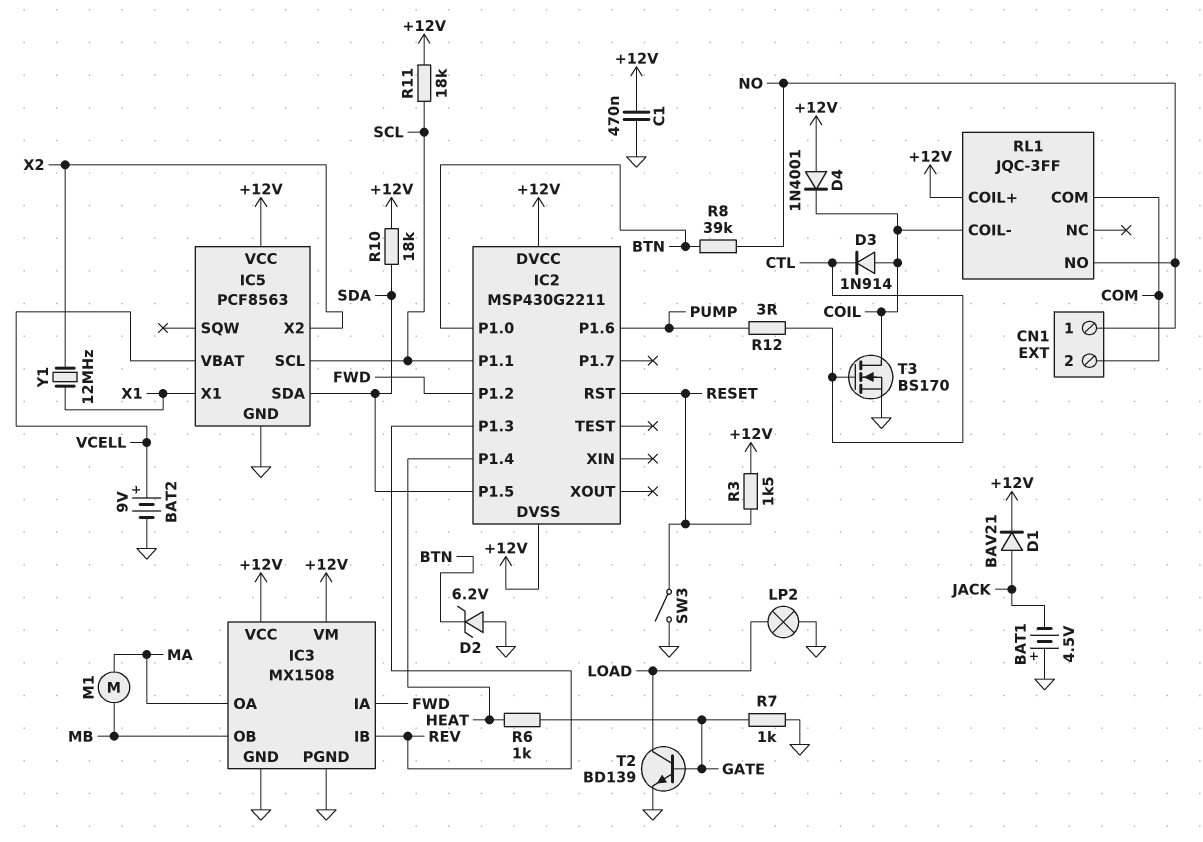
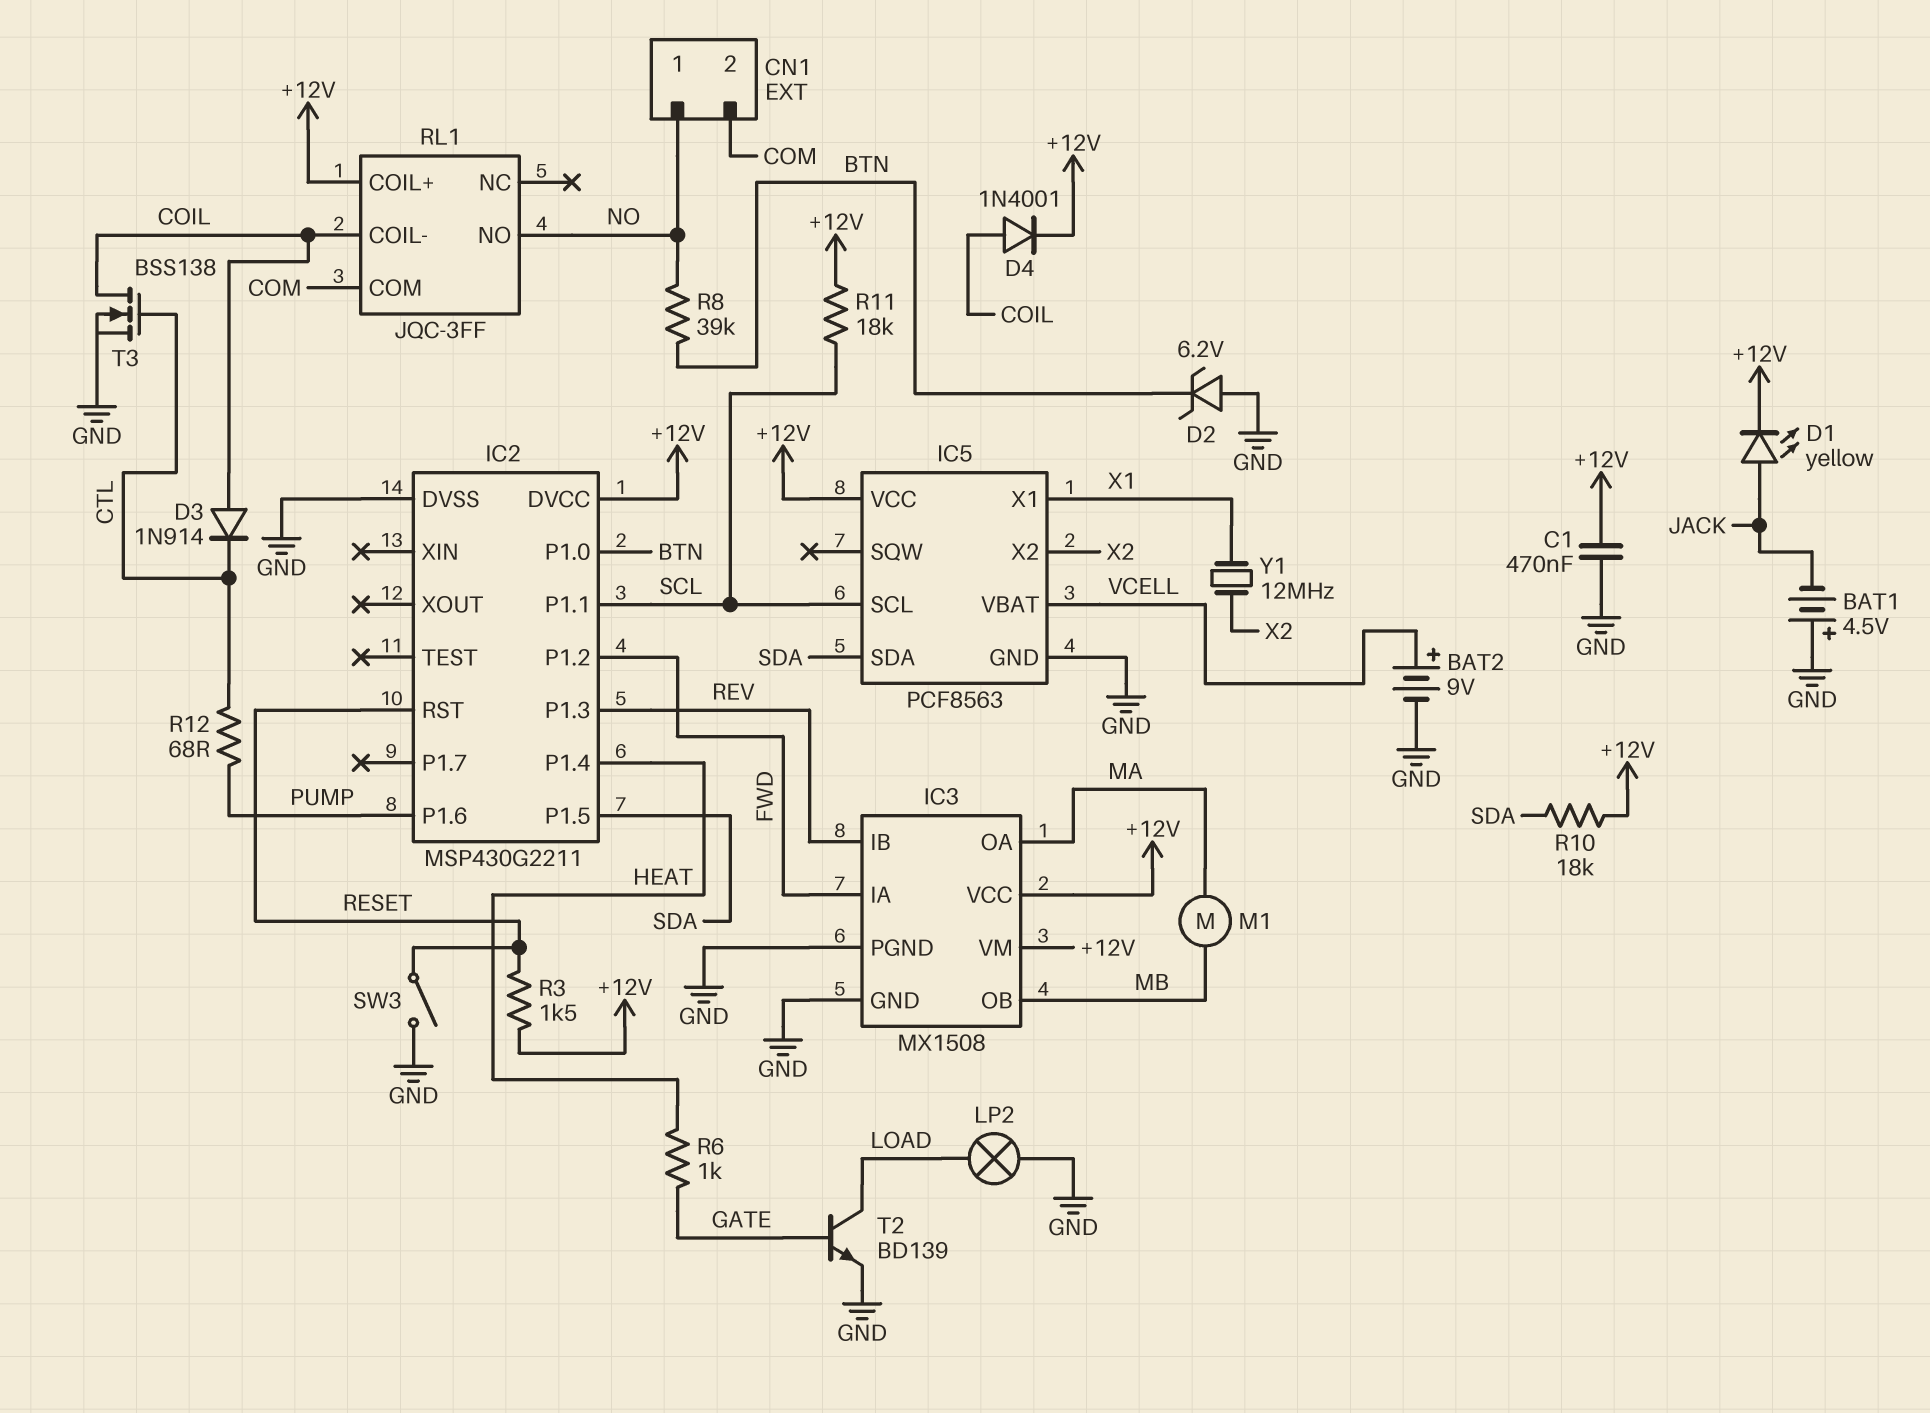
D1: diode BAV21 (A JACK, K +12V) -> LED yellow (A JACK, K +12V)
D4: diode 1N4001 (A +12V, K COIL) -> diode 1N4001 (A COIL, K +12V)
IC2 pin DVSS: +12V -> GND
R7: 1k (GATE, GND) -> none
R12: 3 (CTL, PUMP) -> 68 (CTL, PUMP)
T3: NMOS BS170 (G CTL, D COIL, S GND) -> NMOS BSS138 (G CTL, D COIL, S GND)

